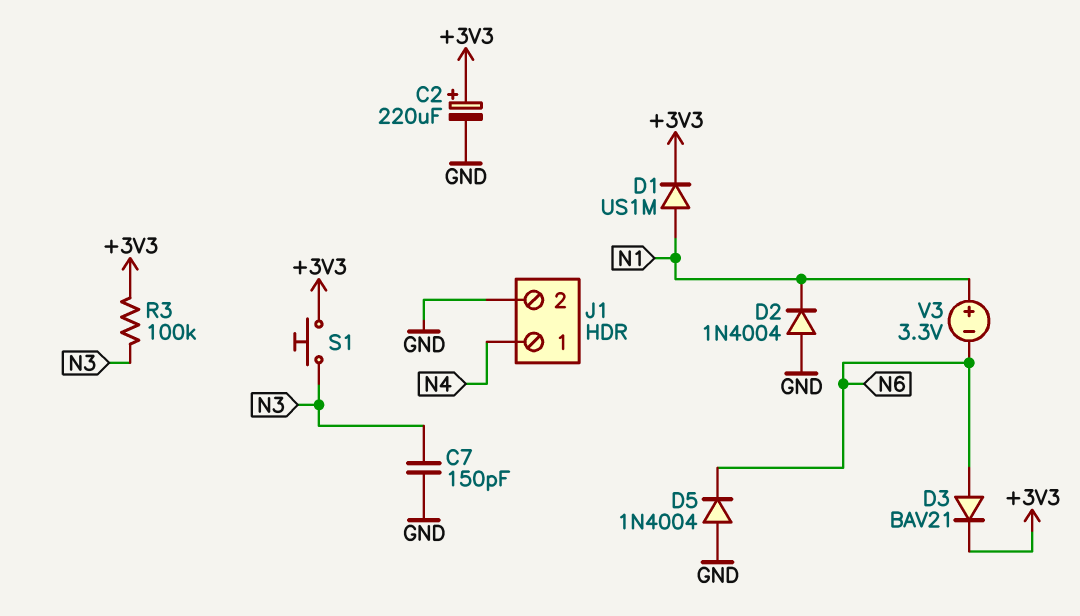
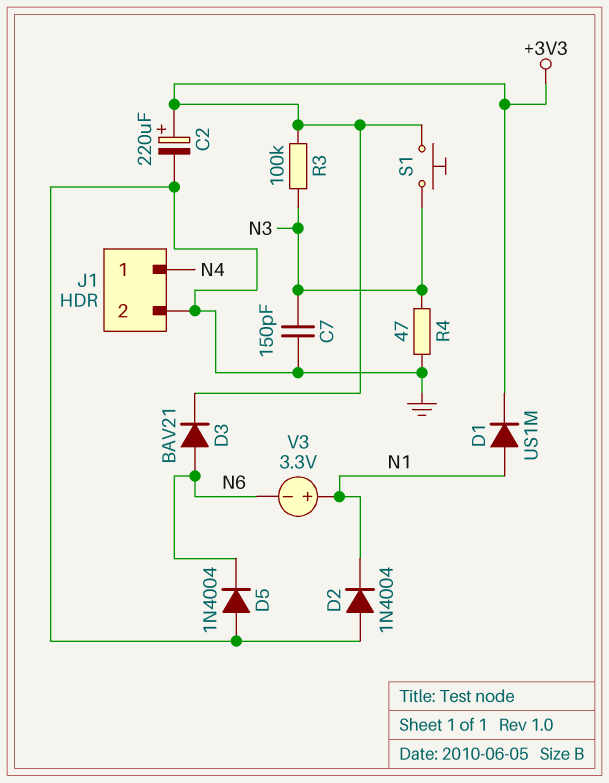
R4: none -> 47 (GND, N3)

